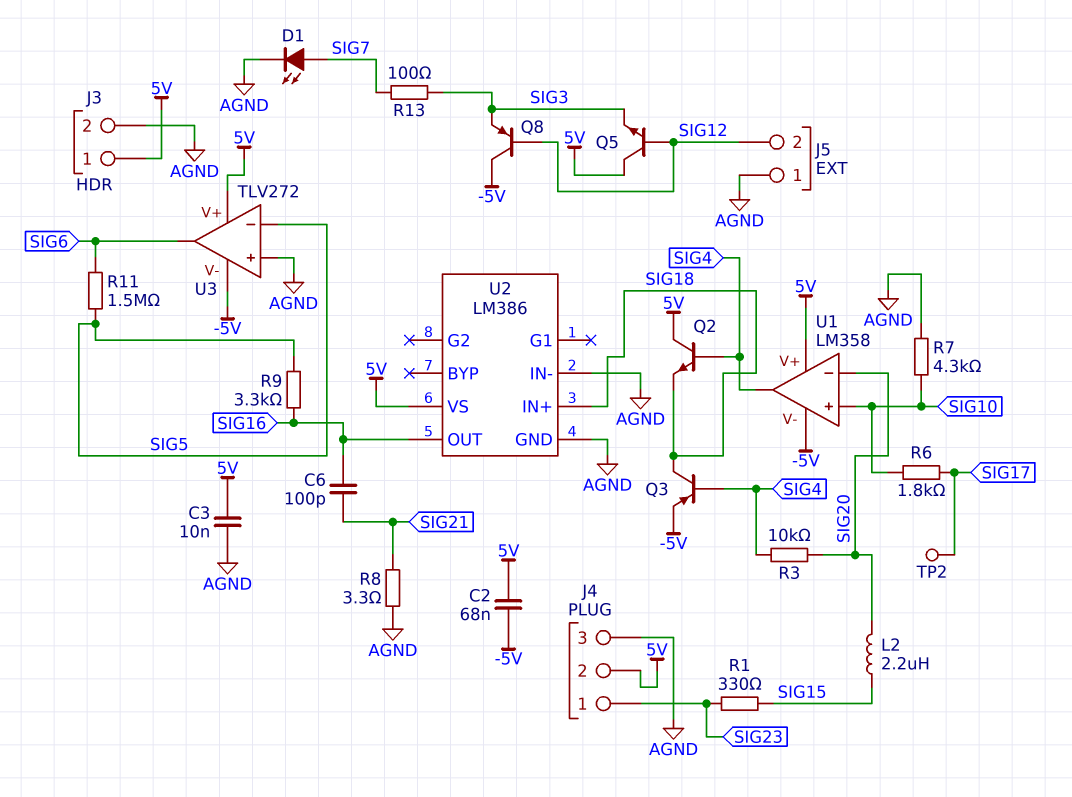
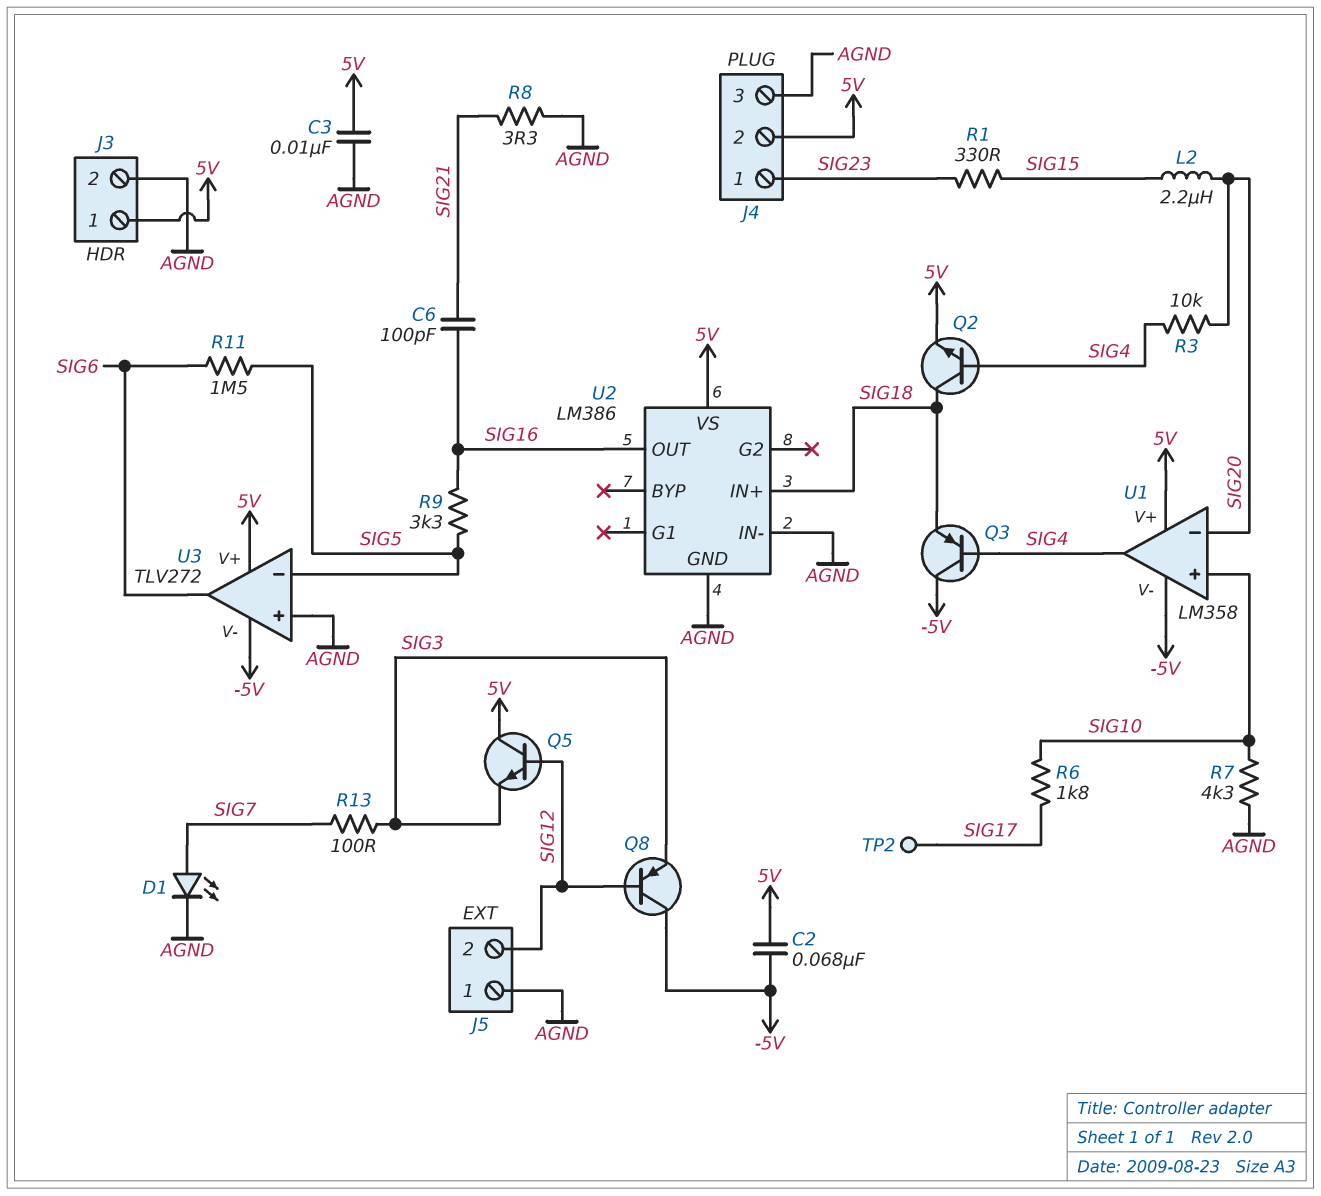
Q2: NPN (B SIG4, C 5V, E SIG18) -> NPN (B SIG4, C SIG18, E 5V)
Q3: PNP (B SIG4, C SIG18, E -5V) -> PNP (B SIG4, C -5V, E SIG18)

